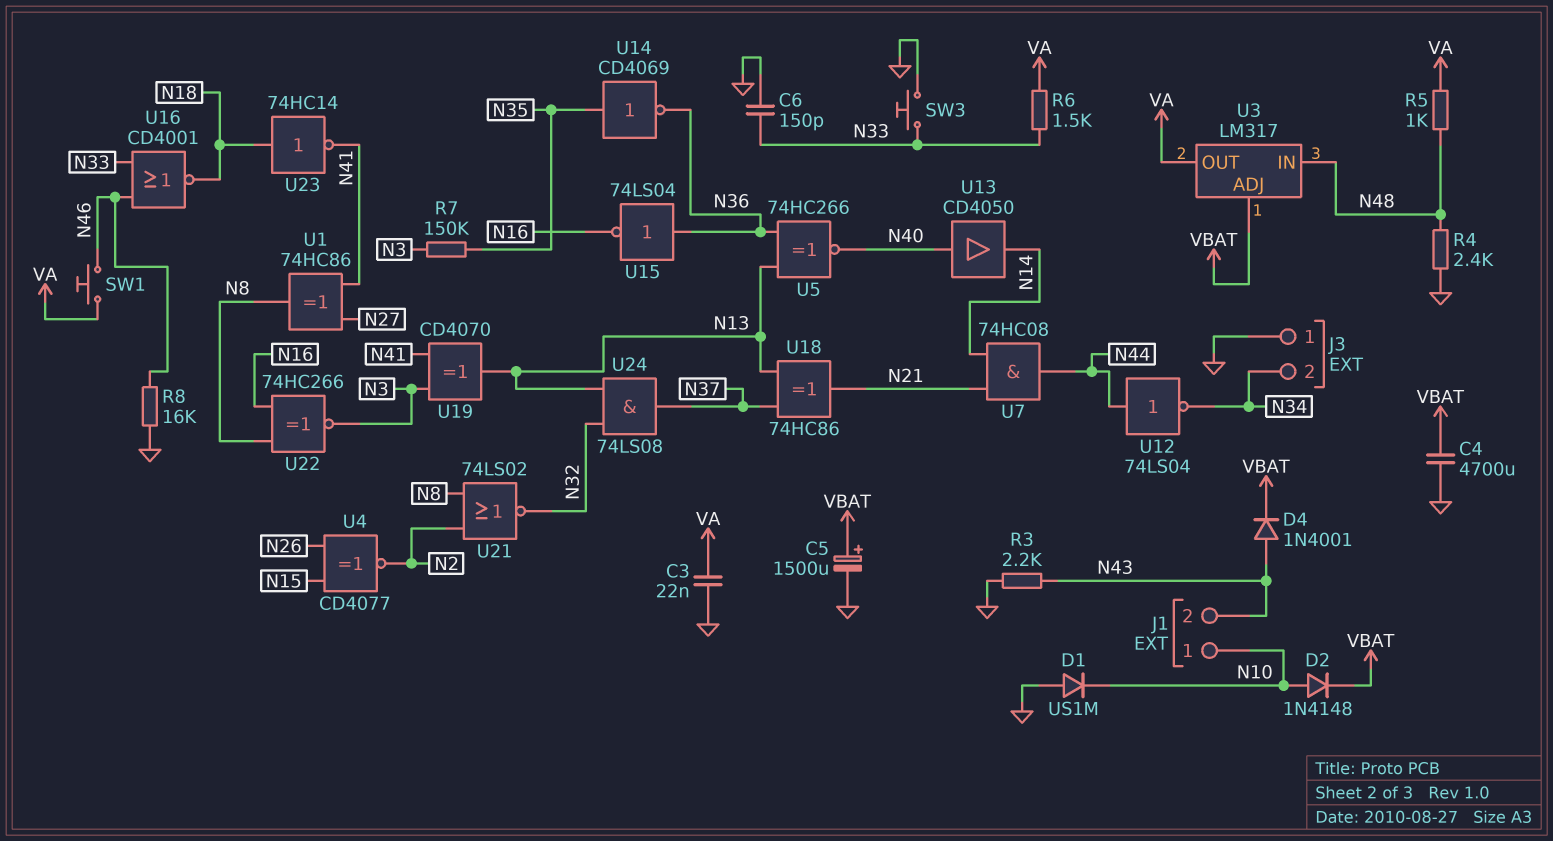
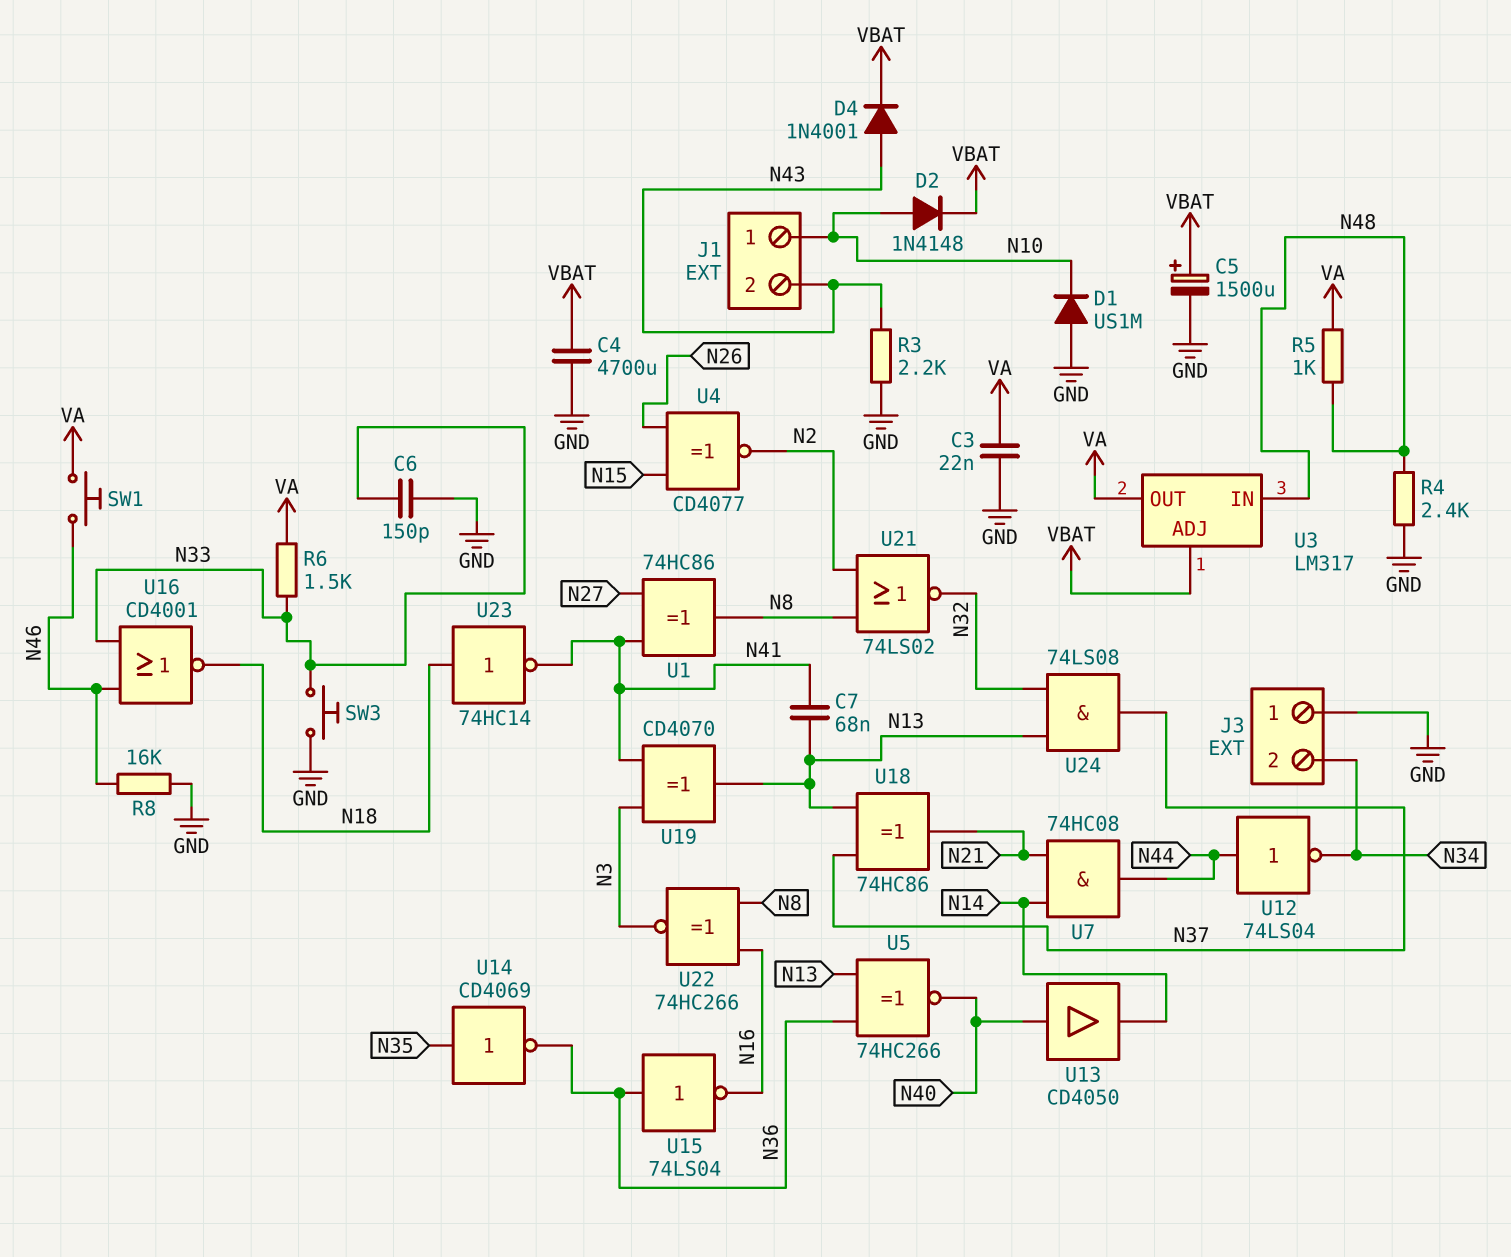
C7: none -> 68nF (N13, N41)
R7: 150k (N3, N35) -> none

